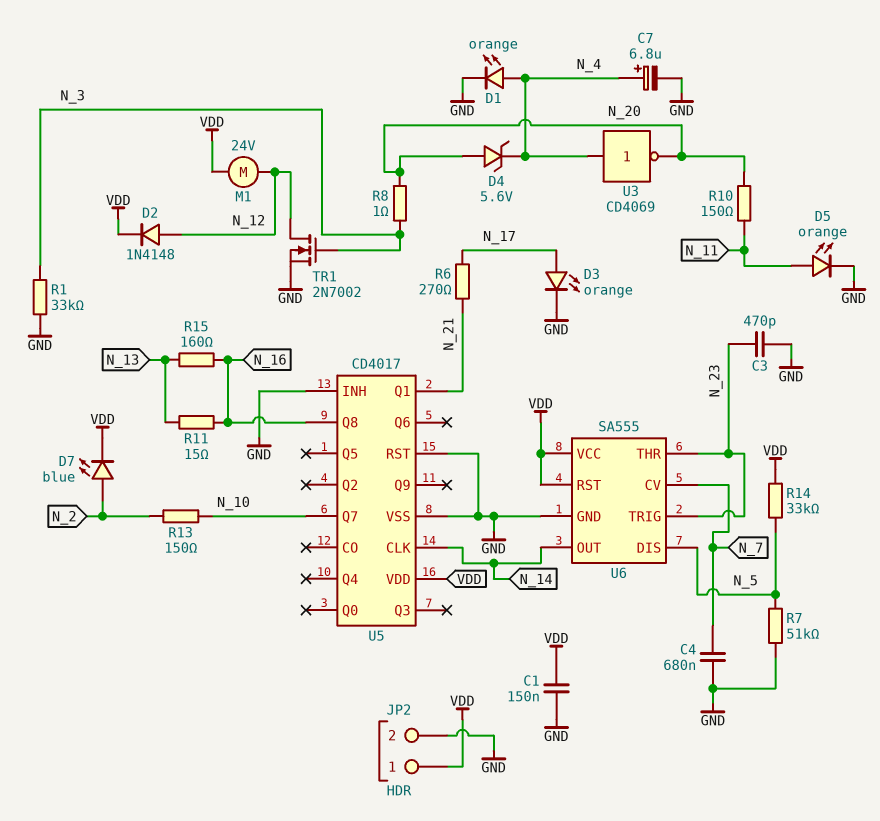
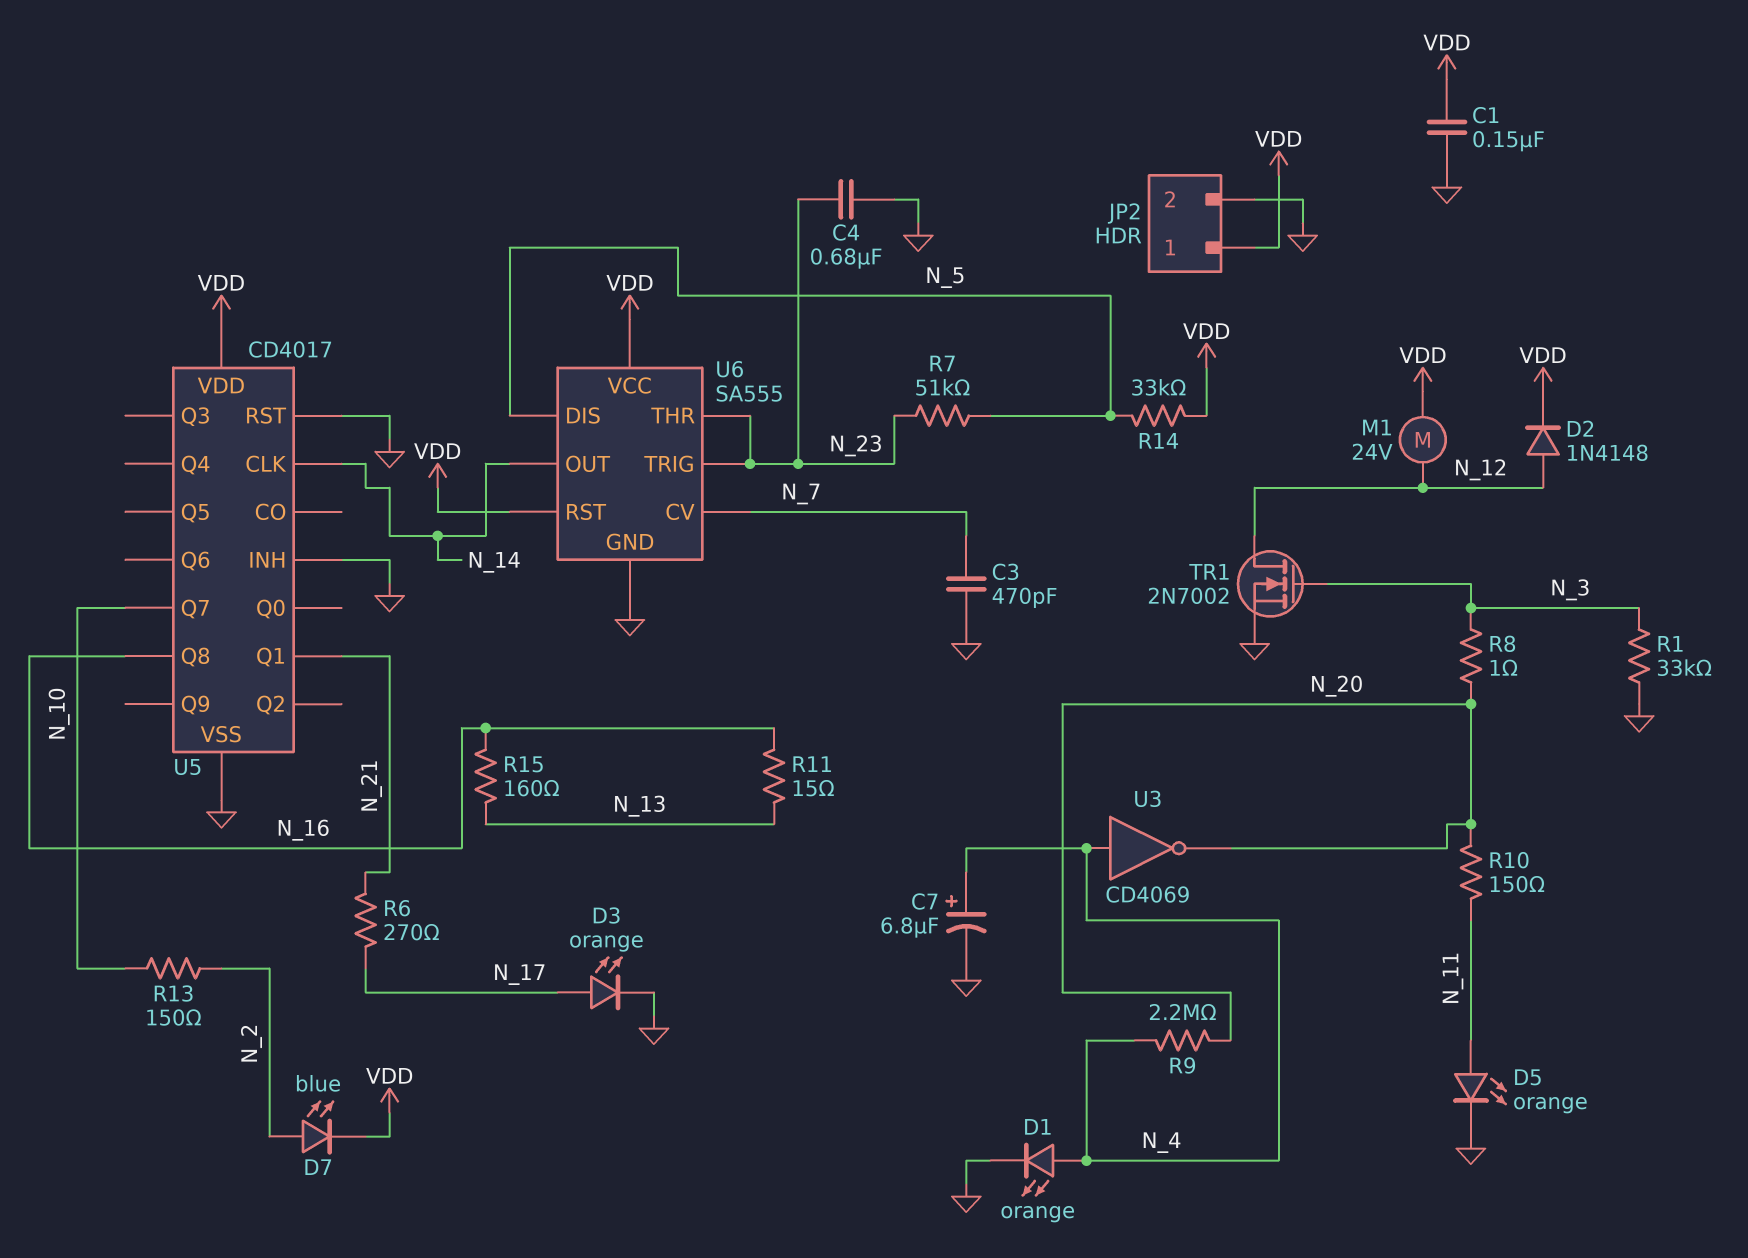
C3: 470pF (GND, N_23) -> 470pF (GND, N_7)
C4: 680nF (GND, N_7) -> 680nF (GND, N_23)
D4: zener 5.6V (A N_20, K N_4) -> none
R7: 51k (GND, N_5) -> 51k (N_5, N_23)
R9: none -> 2.2M (N_4, N_20)

